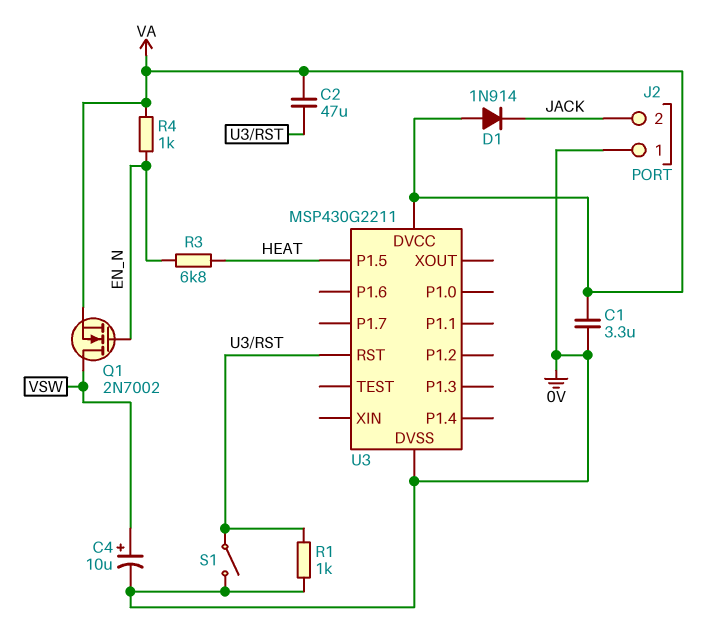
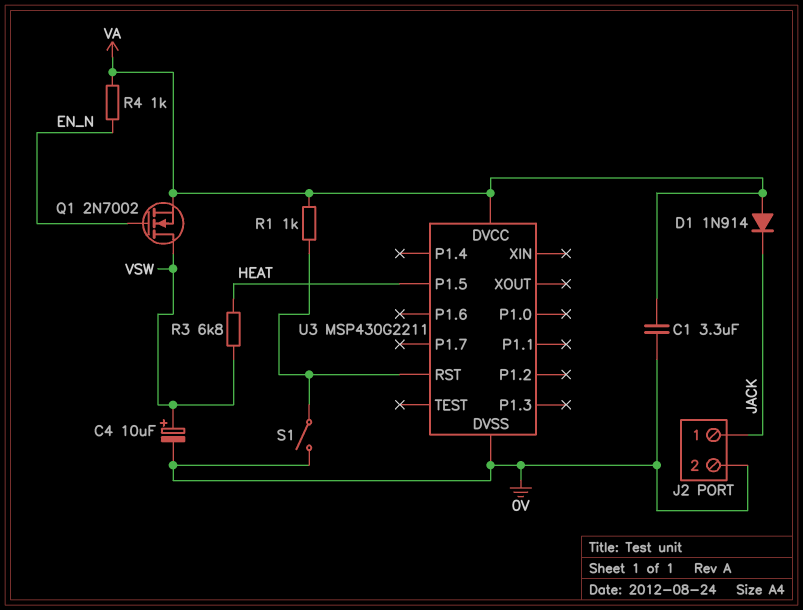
C2: 47uF (U3/RST, VA) -> none
J2 pin 1: 0V -> JACK
J2 pin 2: JACK -> 0V
R1: 1k (0V, U3/RST) -> 1k (U3/RST, VA)
R3: 6.8k (EN_N, HEAT) -> 6.8k (HEAT, VSW)

